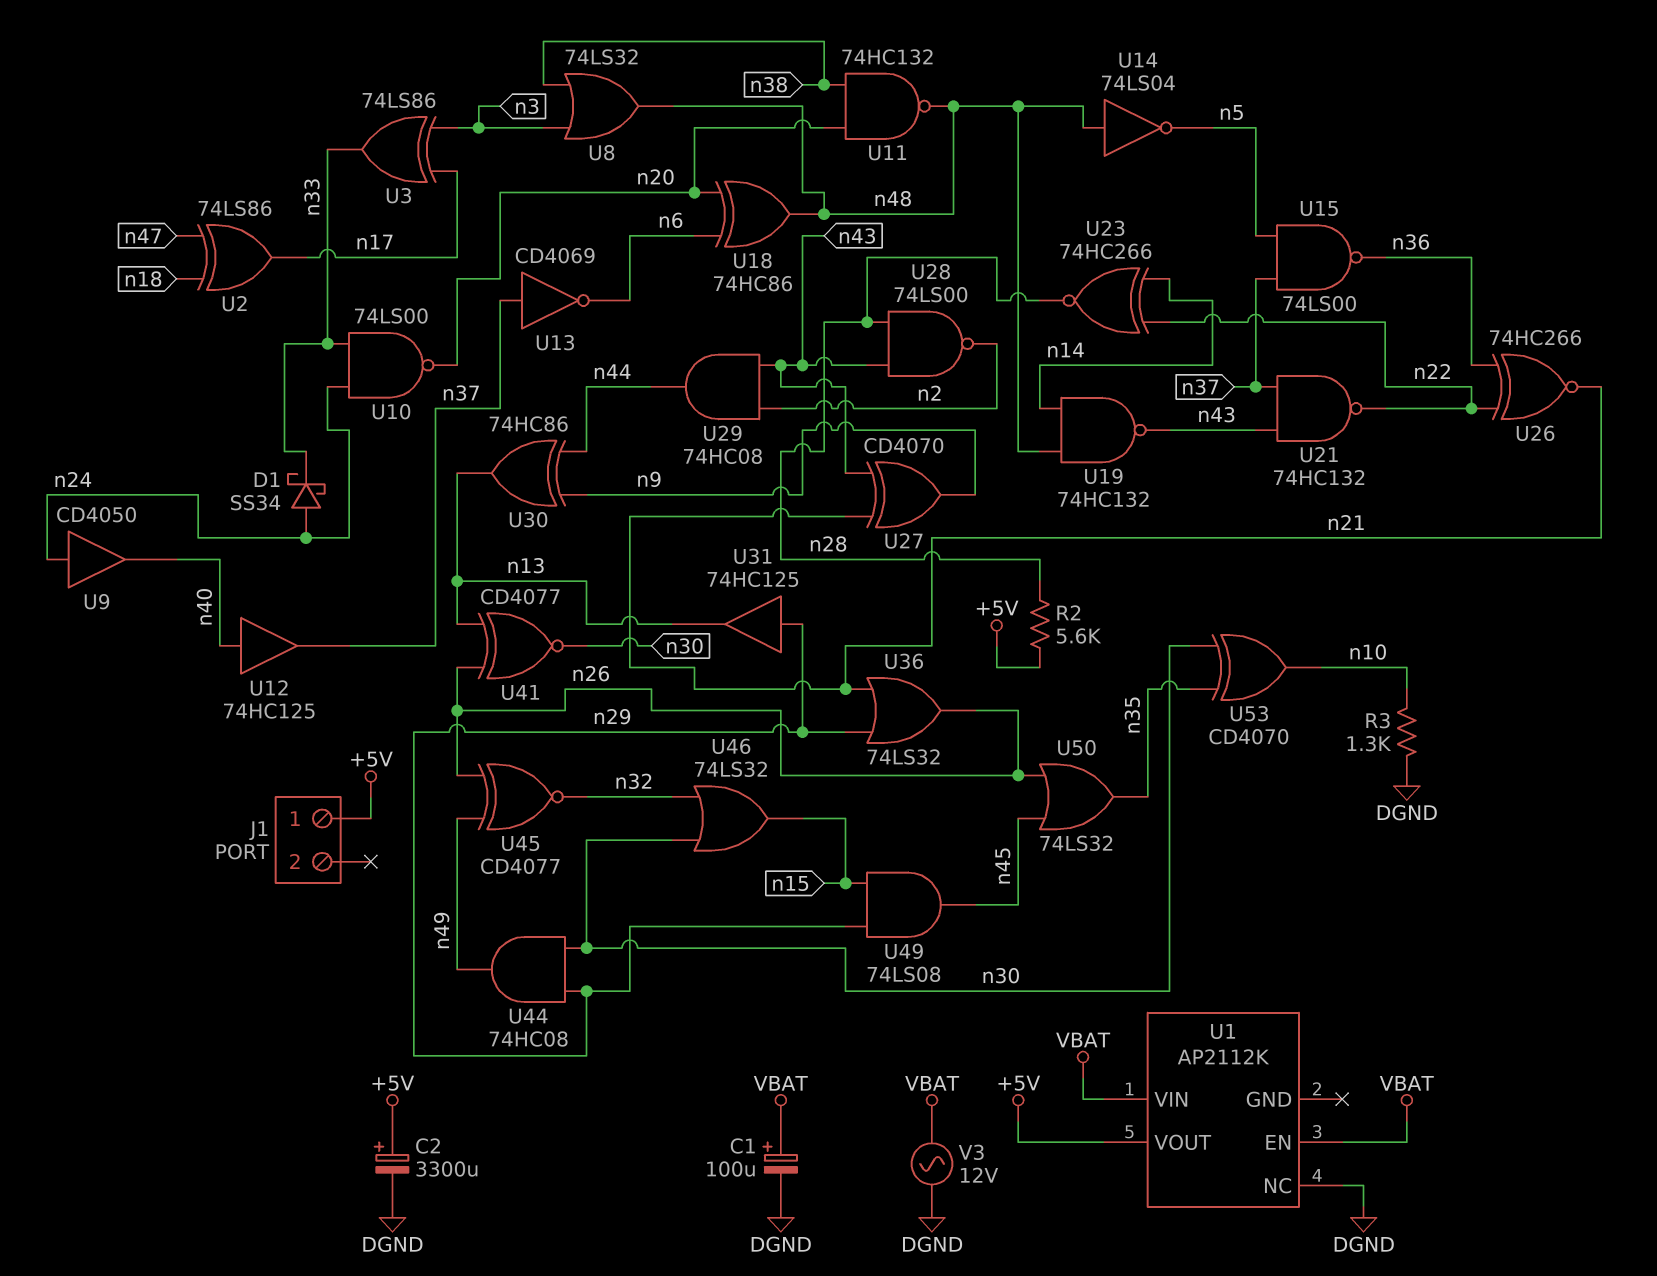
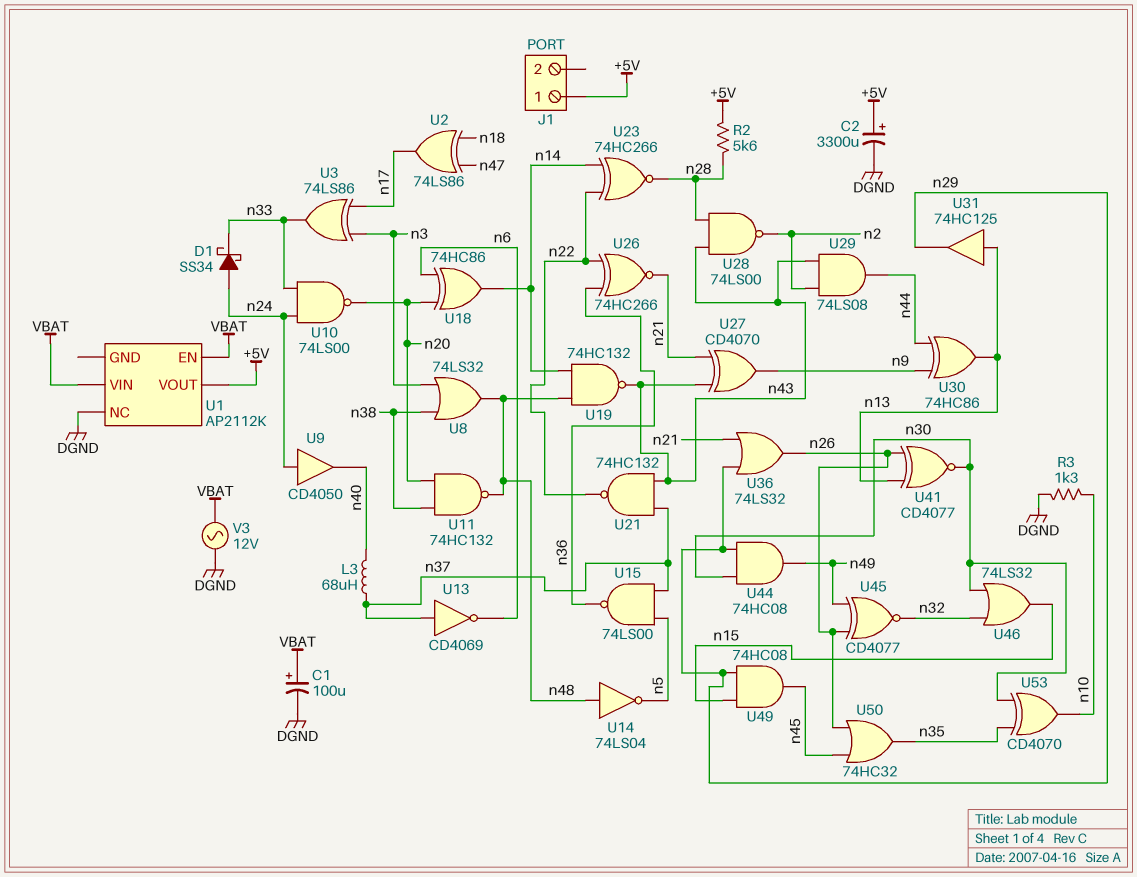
L3: none -> 68uH (n37, n40)
U12: buffer 74HC125 (in n40, out n37) -> none
U18: XOR 74HC86 (in n6, in n20, out n48) -> XOR 74HC86 (in n6, in n20, out n14)
U29: AND 74HC08 (in n2, in n43, out n44) -> AND 74LS08 (in n2, in n43, out n44)
U31: buffer 74HC125 (in n29, out n13) -> buffer 74HC125 (in n13, out n29)
U49: AND 74LS08 (in n15, in n29, out n45) -> AND 74HC08 (in n15, in n29, out n45)
U50: OR 74LS32 (in n26, in n45, out n35) -> OR 74HC32 (in n26, in n45, out n35)

